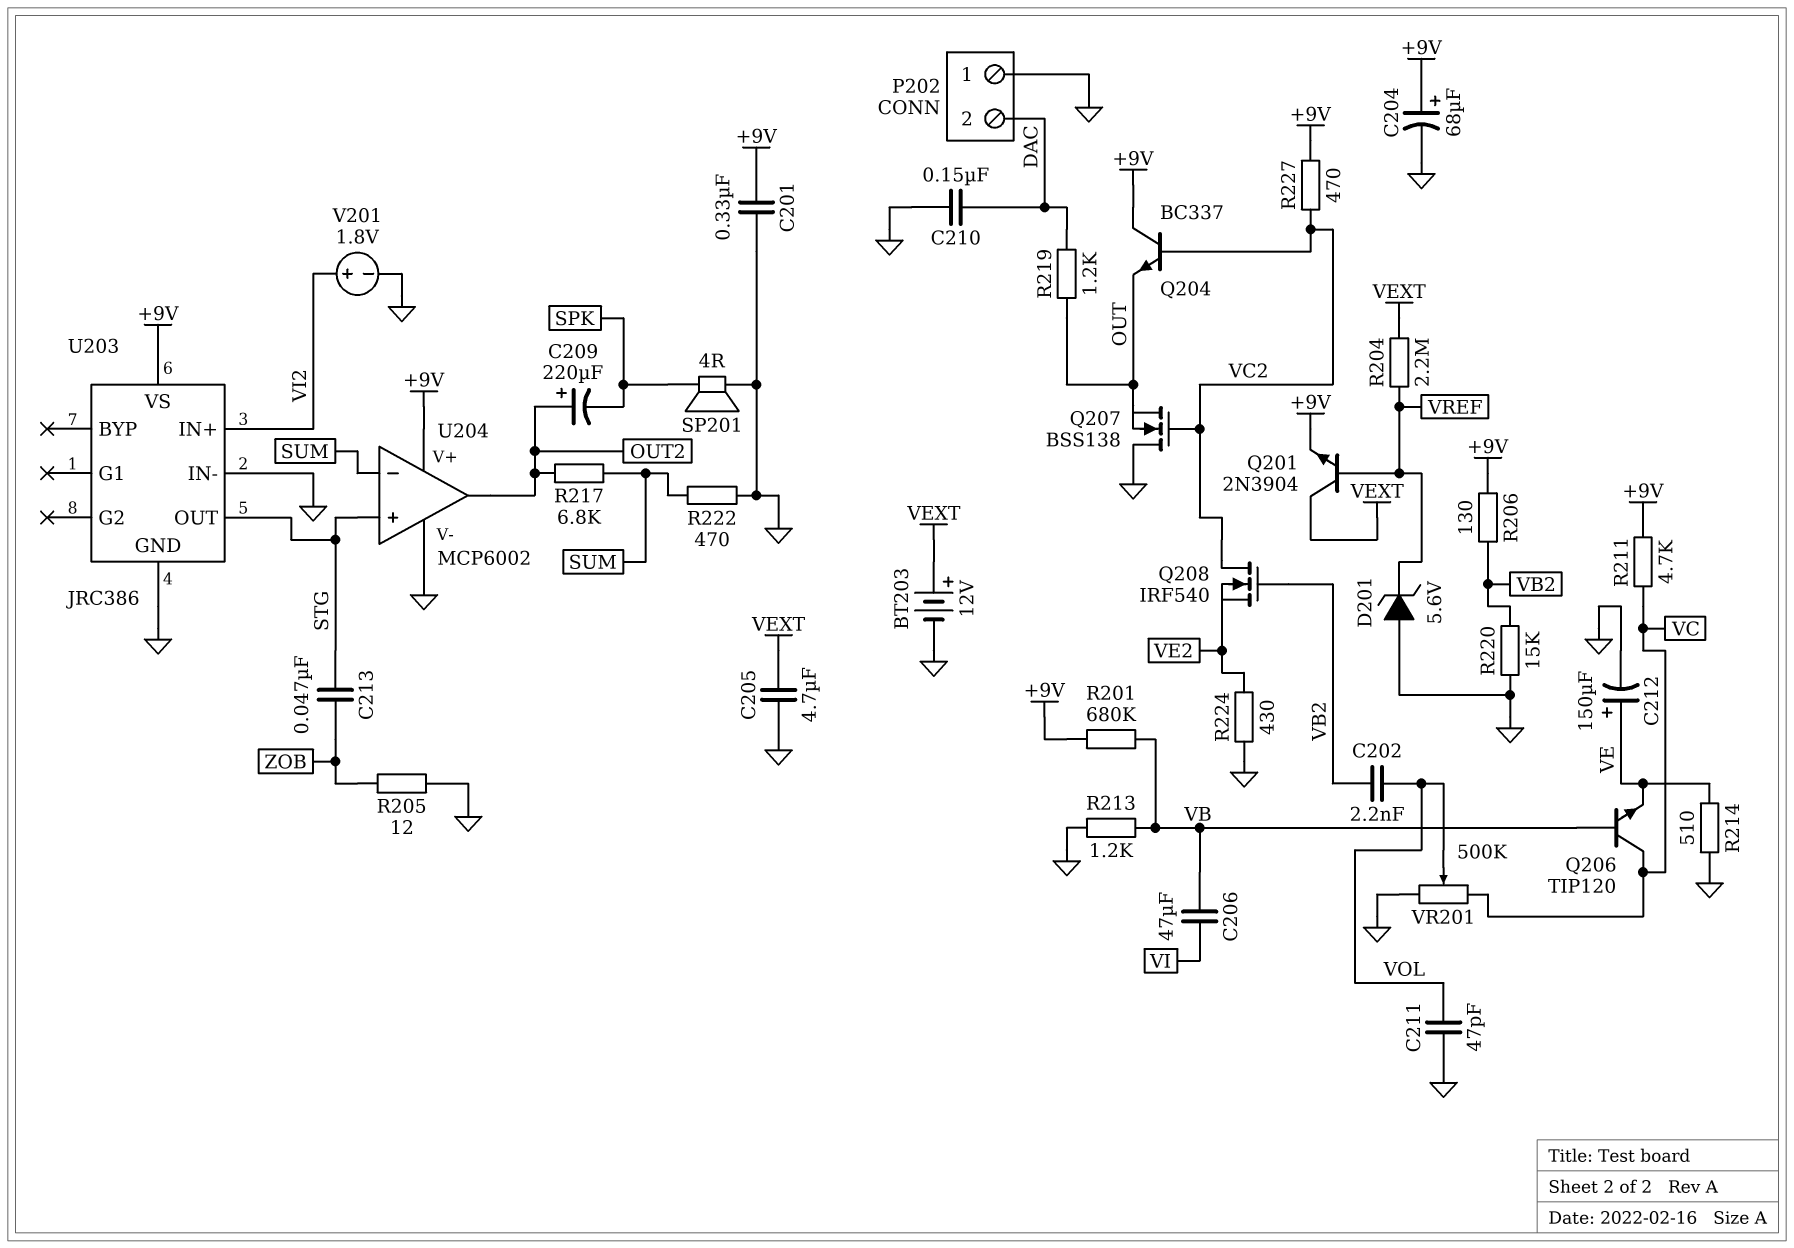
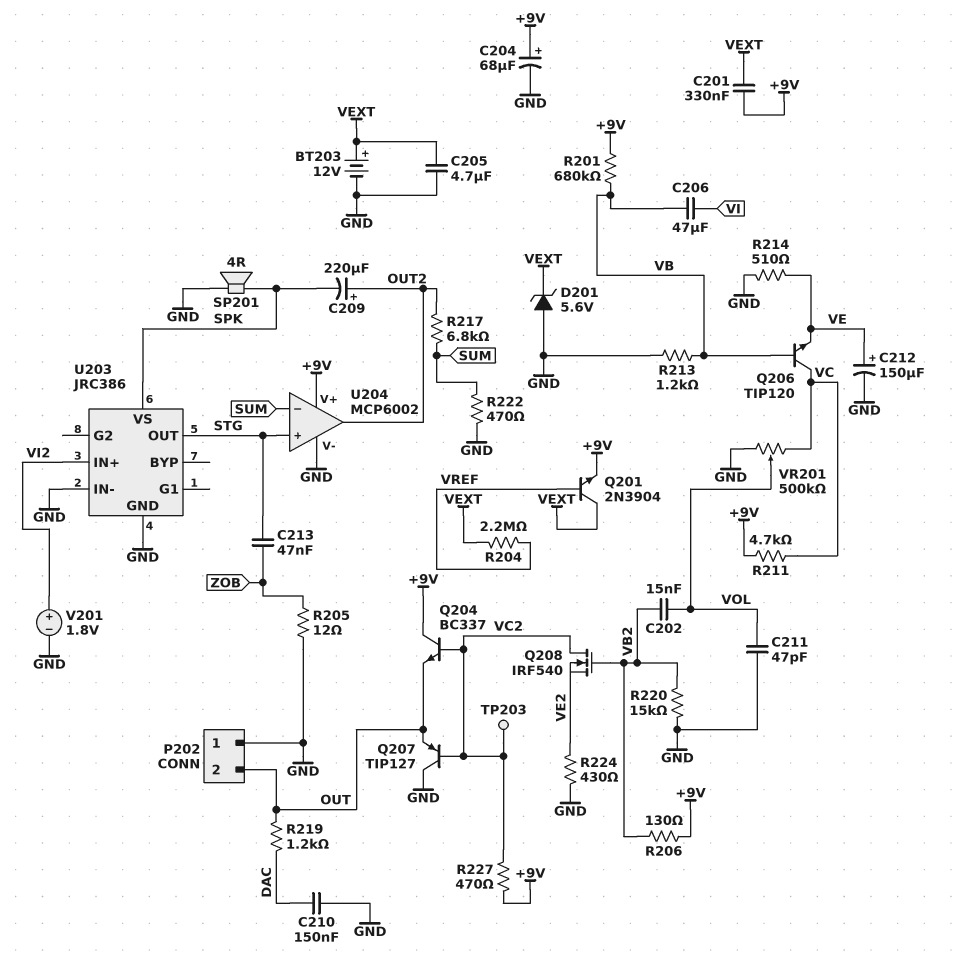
C201: 330nF (+9V, GND) -> 330nF (+9V, VEXT)
C202: 2.2nF (VB2, VOL) -> 15nF (VB2, VOL)
D201: zener 5.6V (A GND, K VREF) -> zener 5.6V (A GND, K VEXT)
P202 pin 2: DAC -> OUT
Q207: NMOS BSS138 (G VC2, D GND, S OUT) -> PNP TIP127 (B VC2, C GND, E OUT)
TP203: none -> test point (VC2)
U203 pin VS: +9V -> SPK

